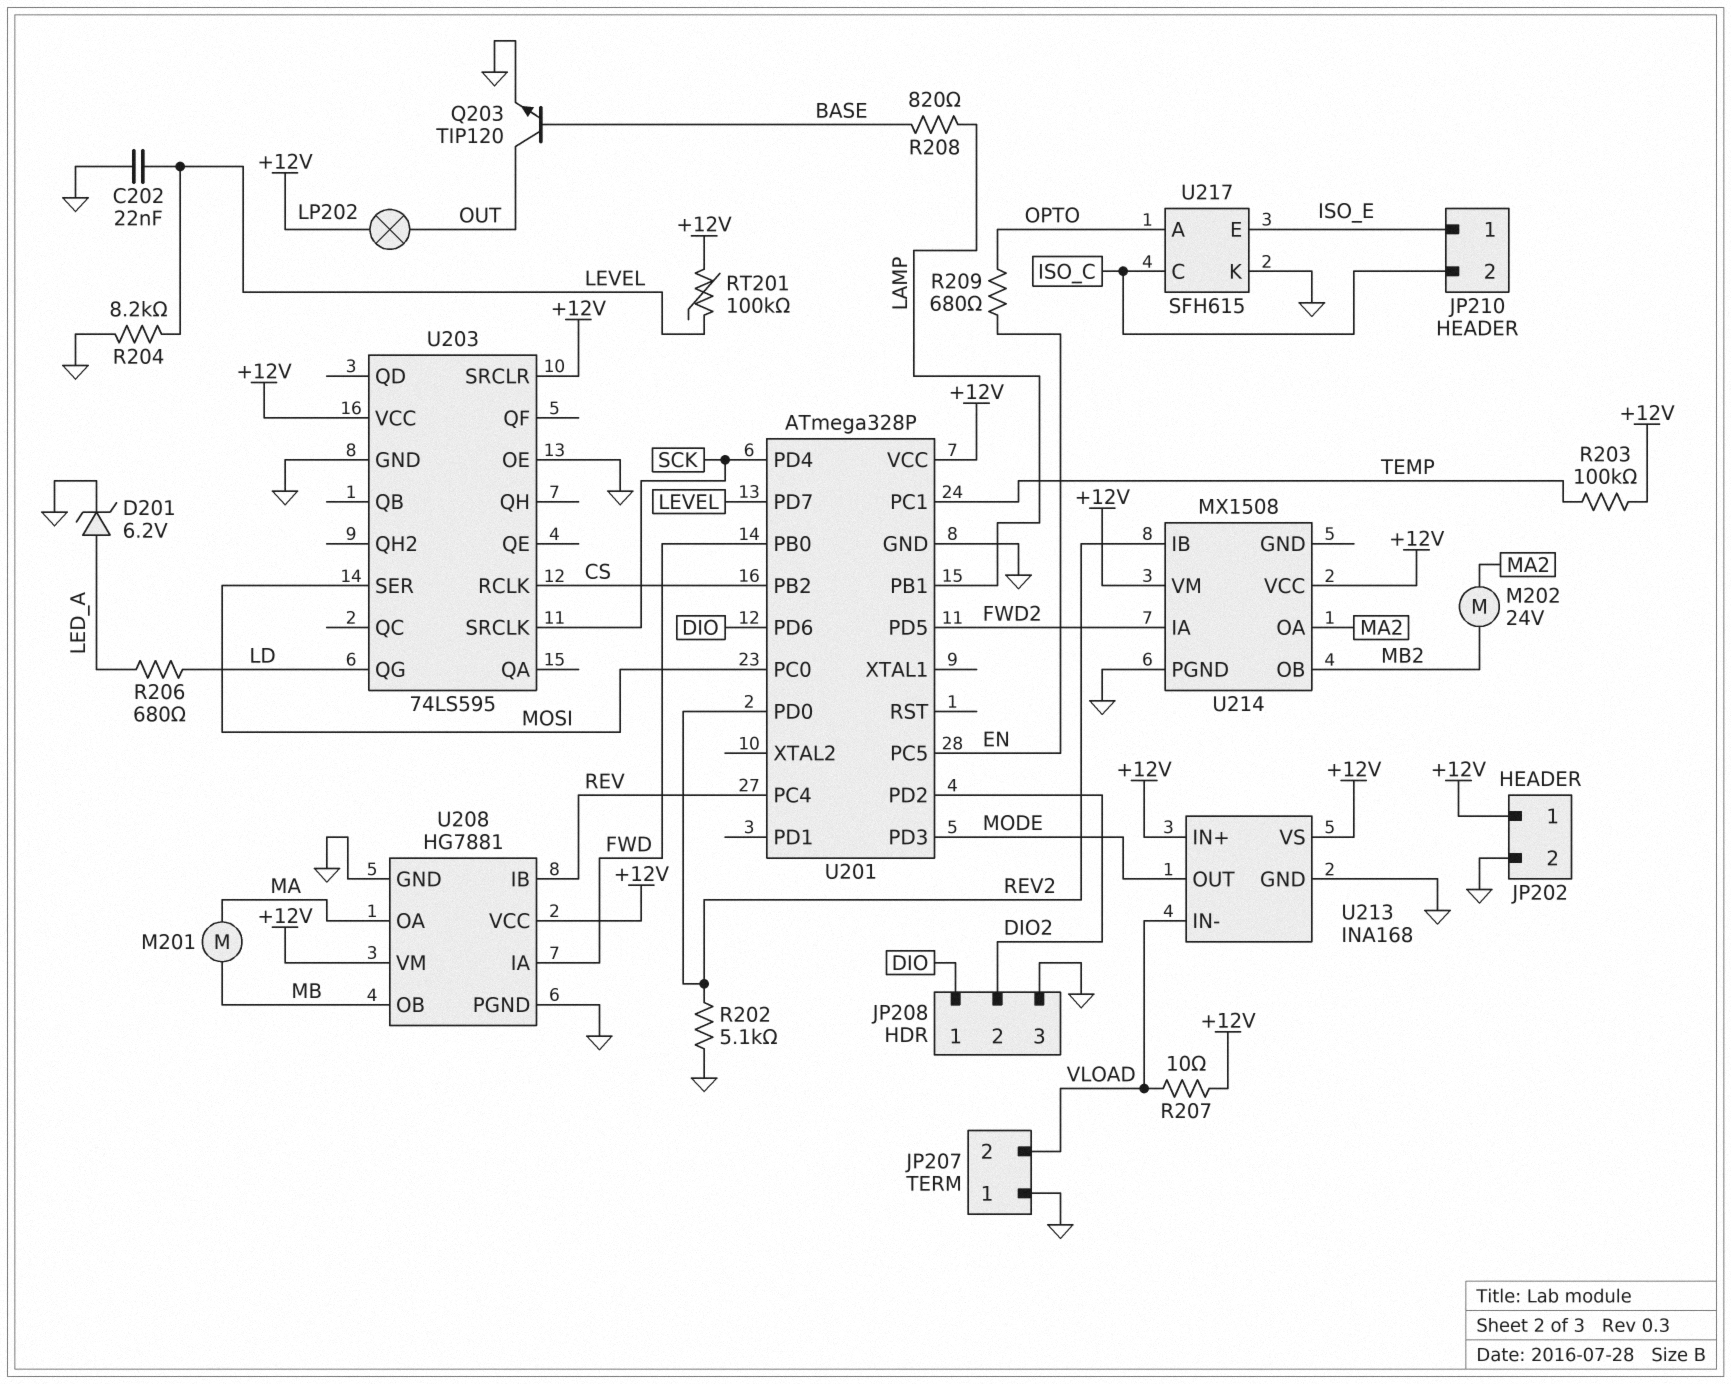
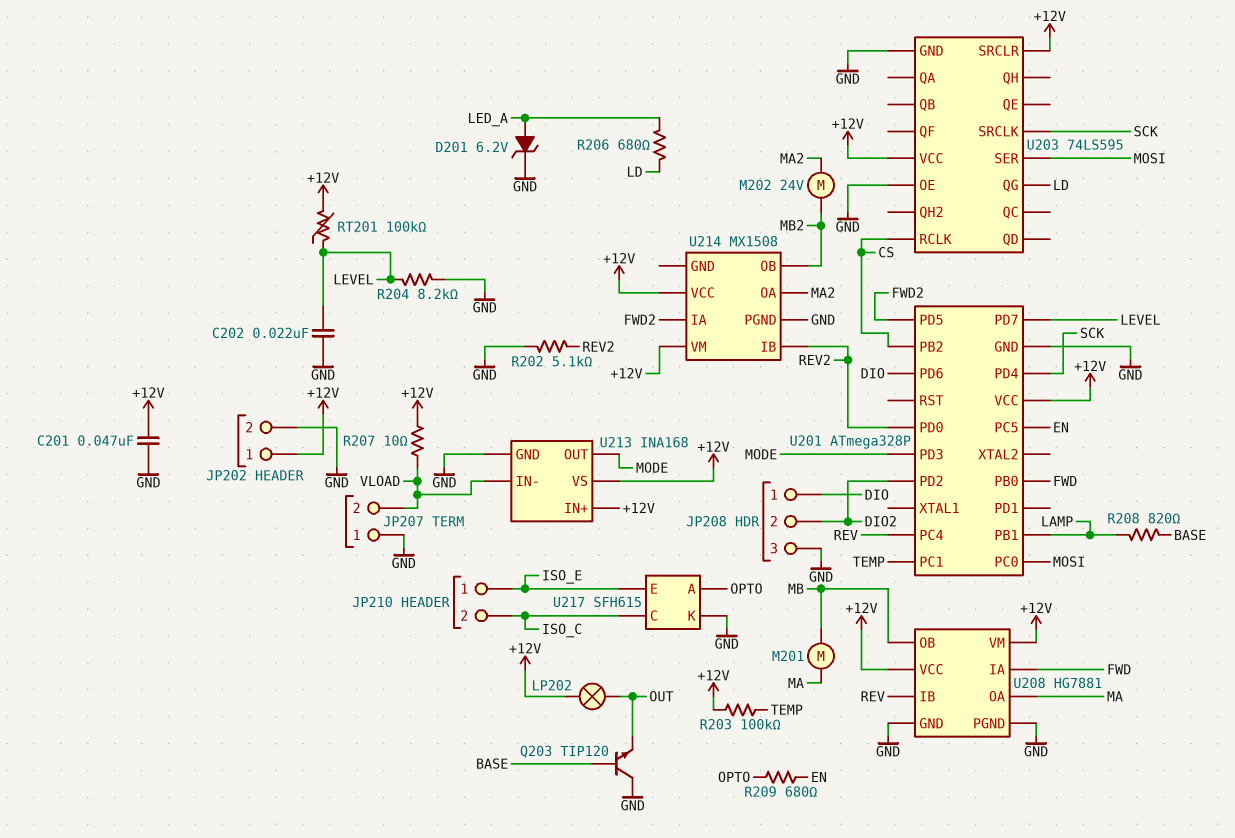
C201: none -> 47nF (+12V, GND)
Q203: NPN TIP120 (B BASE, C OUT, E GND) -> NPN TIP120 (B BASE, C GND, E OUT)

